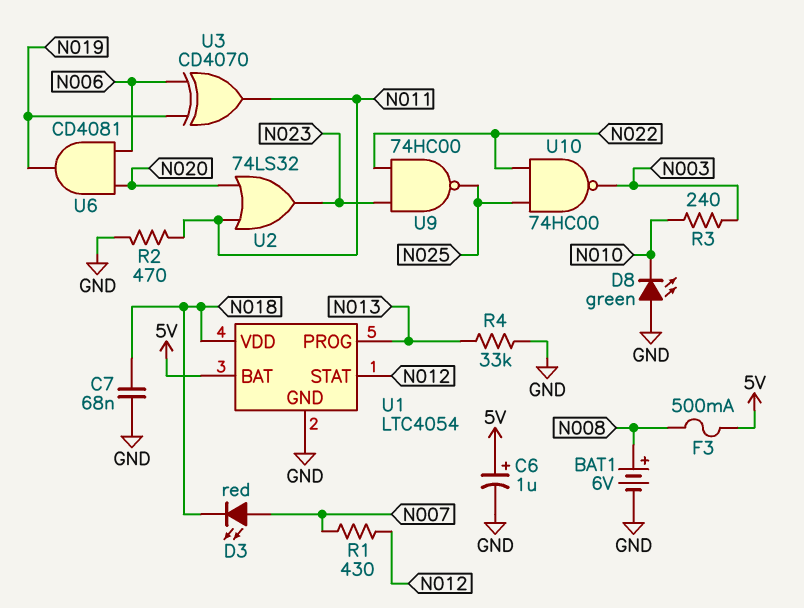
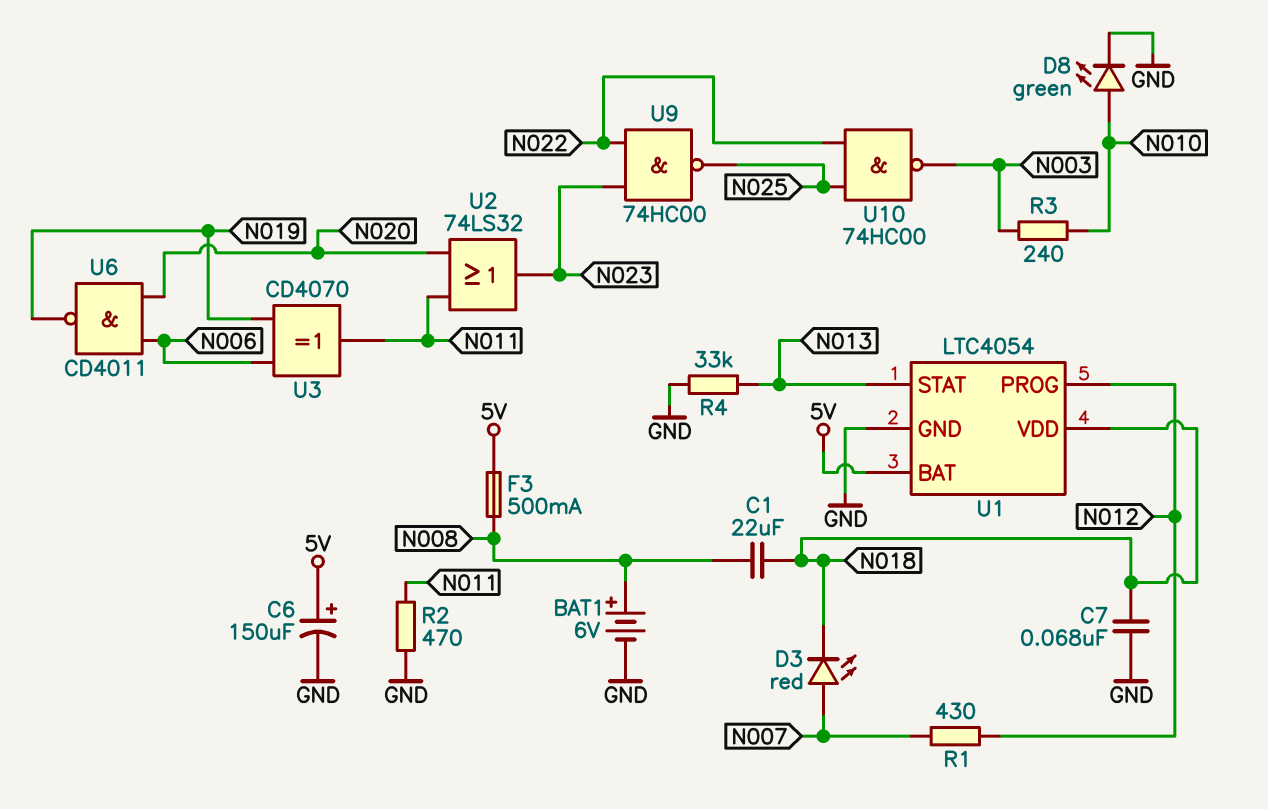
C1: none -> 22uF (N008, N018)
C6: 1uF (plus 5V, minus GND) -> 150uF (plus 5V, minus GND)
D8: LED green (A GND, K N010) -> LED green (A N010, K GND)
U1 pin PROG: N013 -> N012
U1 pin STAT: N012 -> N013
U6: AND CD4081 (in N006, in N020, out N019) -> NAND CD4011 (in N006, in N020, out N019)

